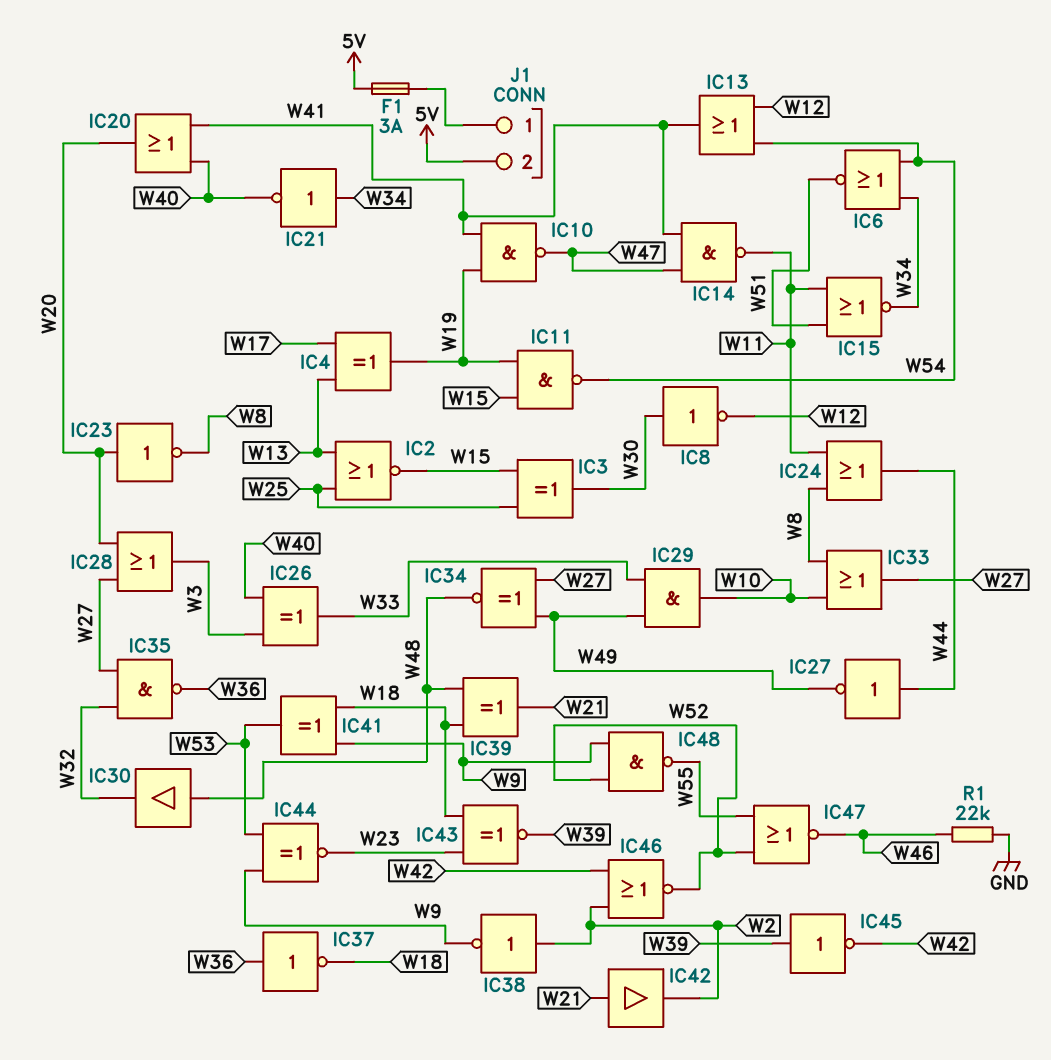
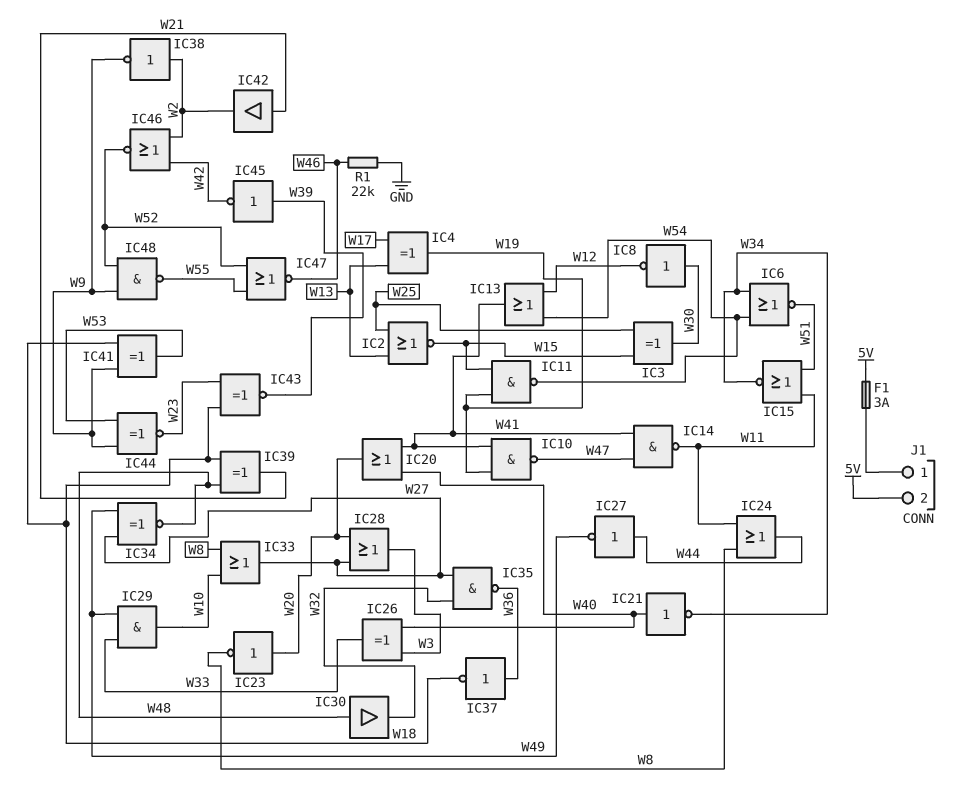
IC21: NOT (in W34, out W40) -> NOT (in W40, out W34)

